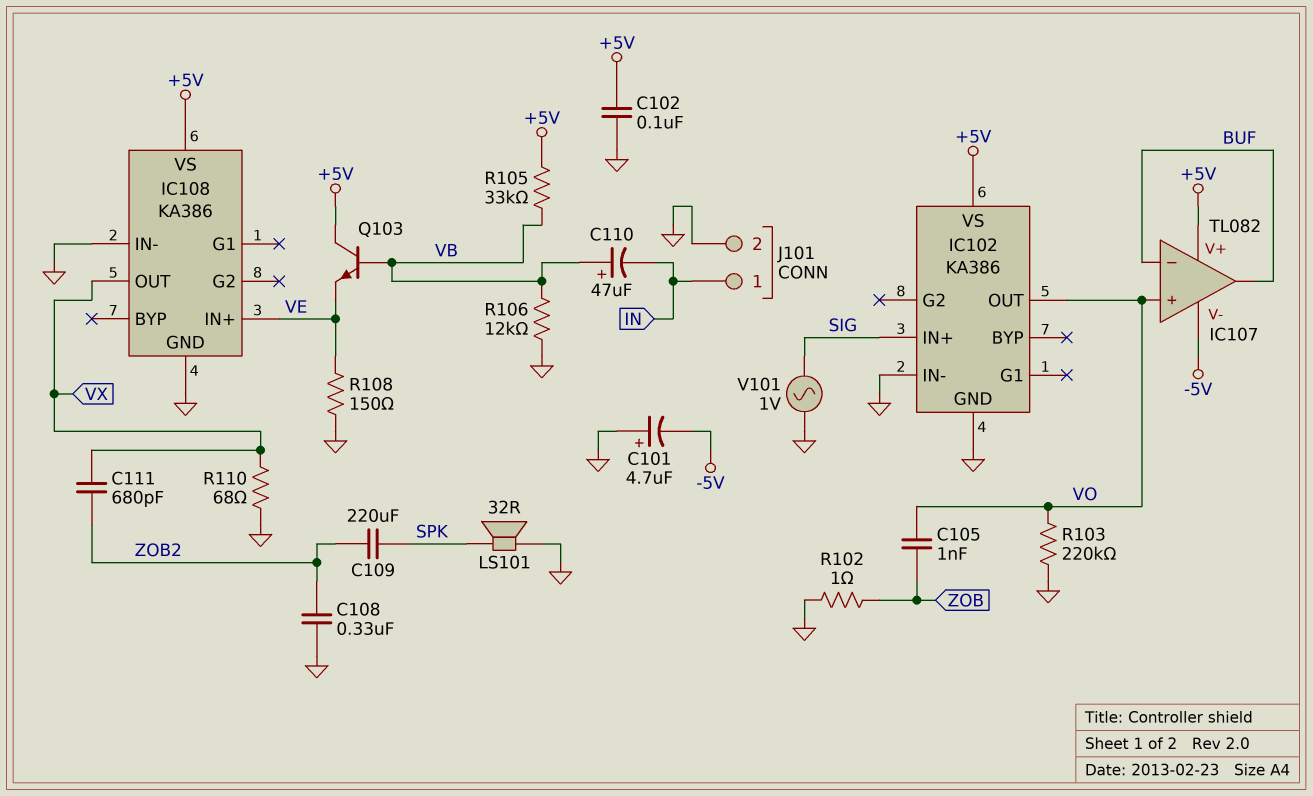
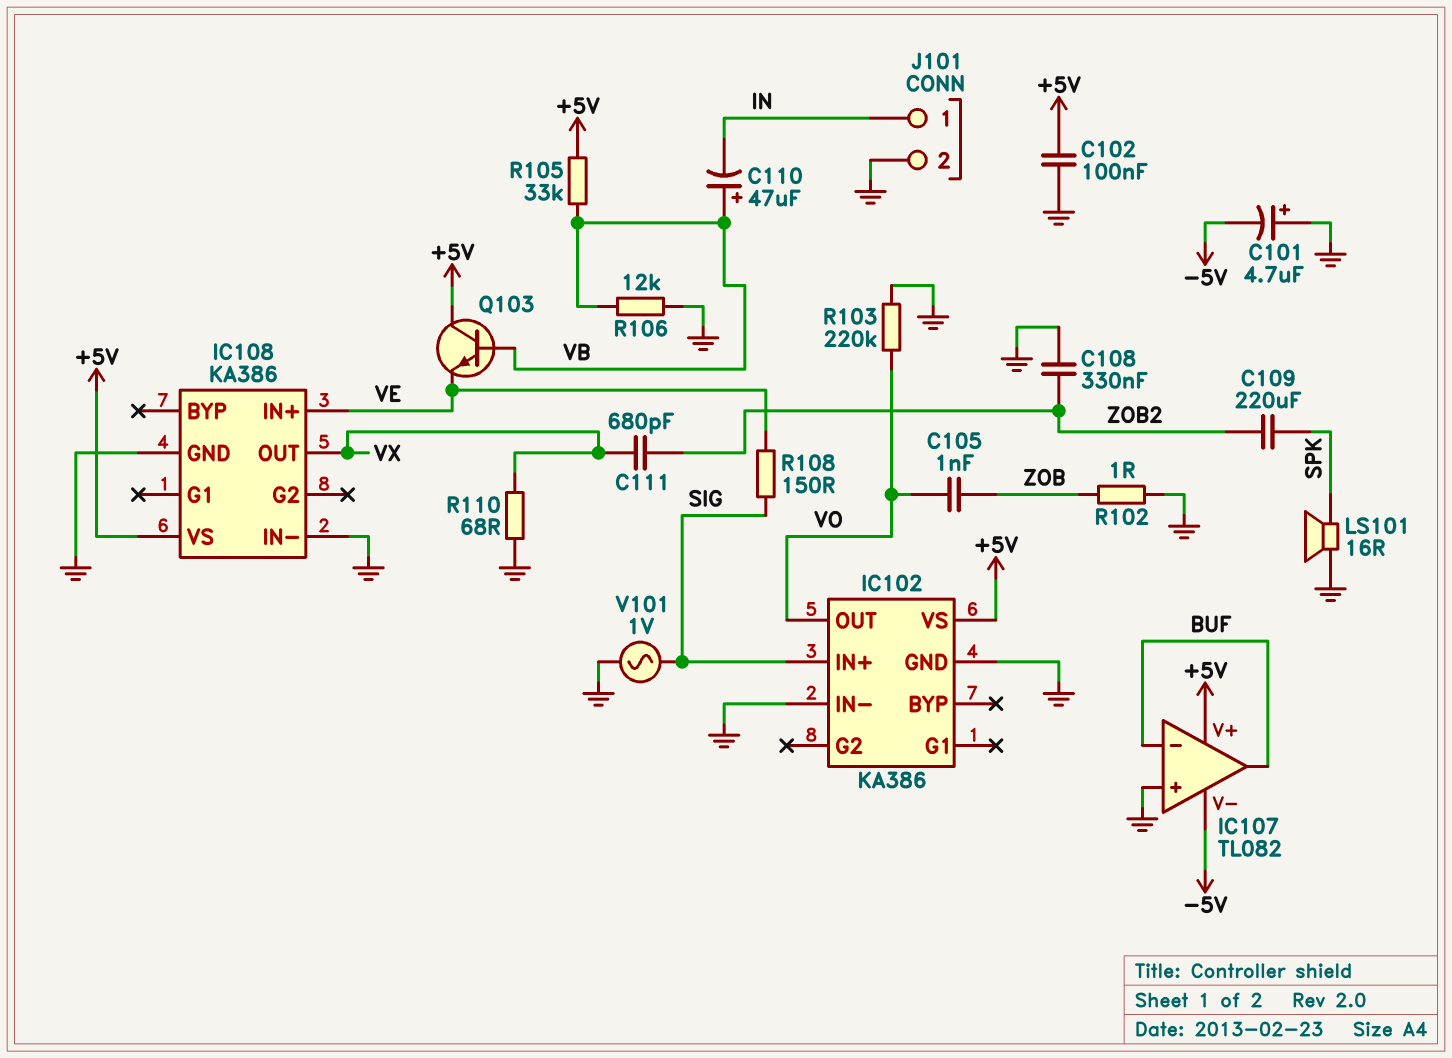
IC107 pin in+: VO -> GND
LS101: speaker 32R (GND, SPK) -> speaker 16R (GND, SPK)
R108: 150 (GND, VE) -> 150 (SIG, VE)

